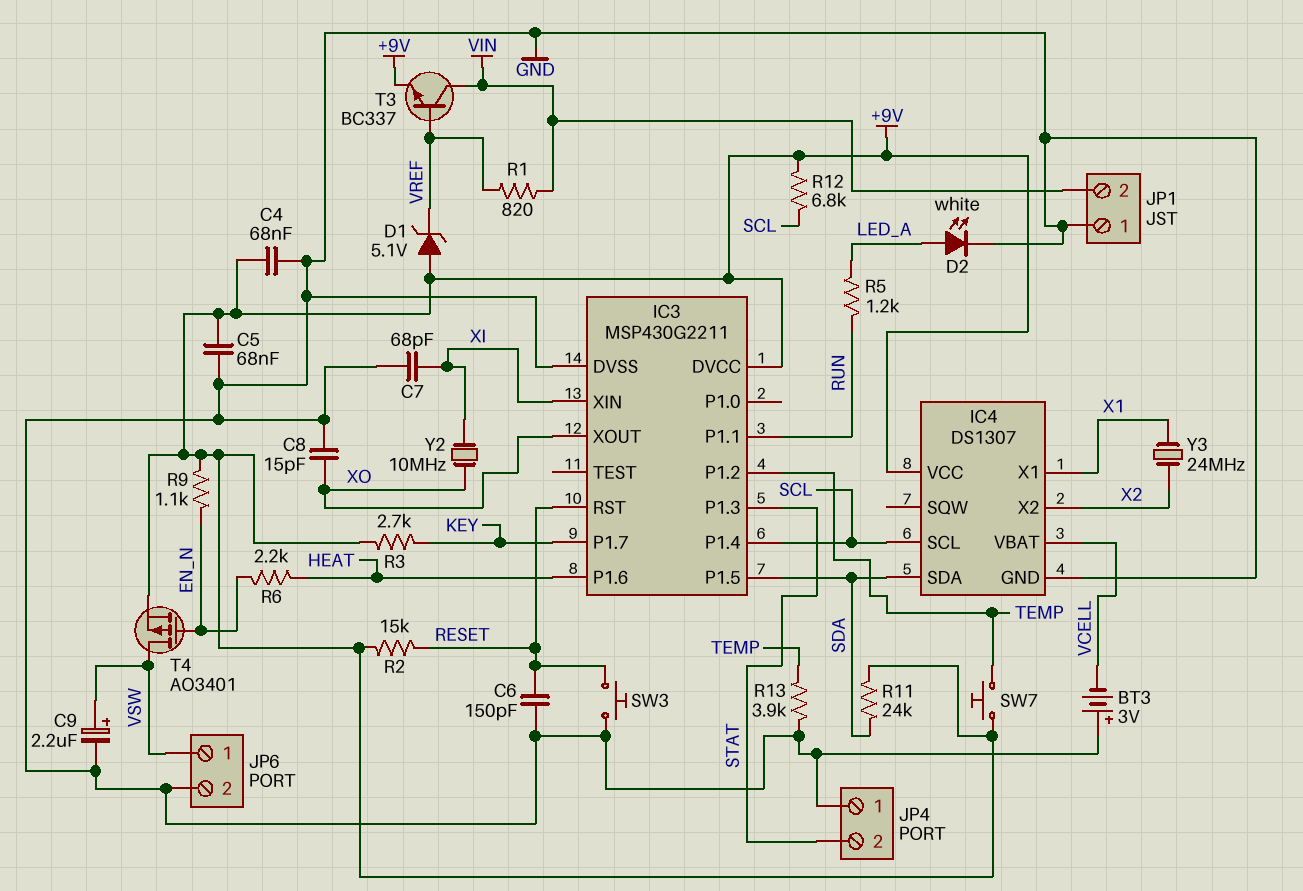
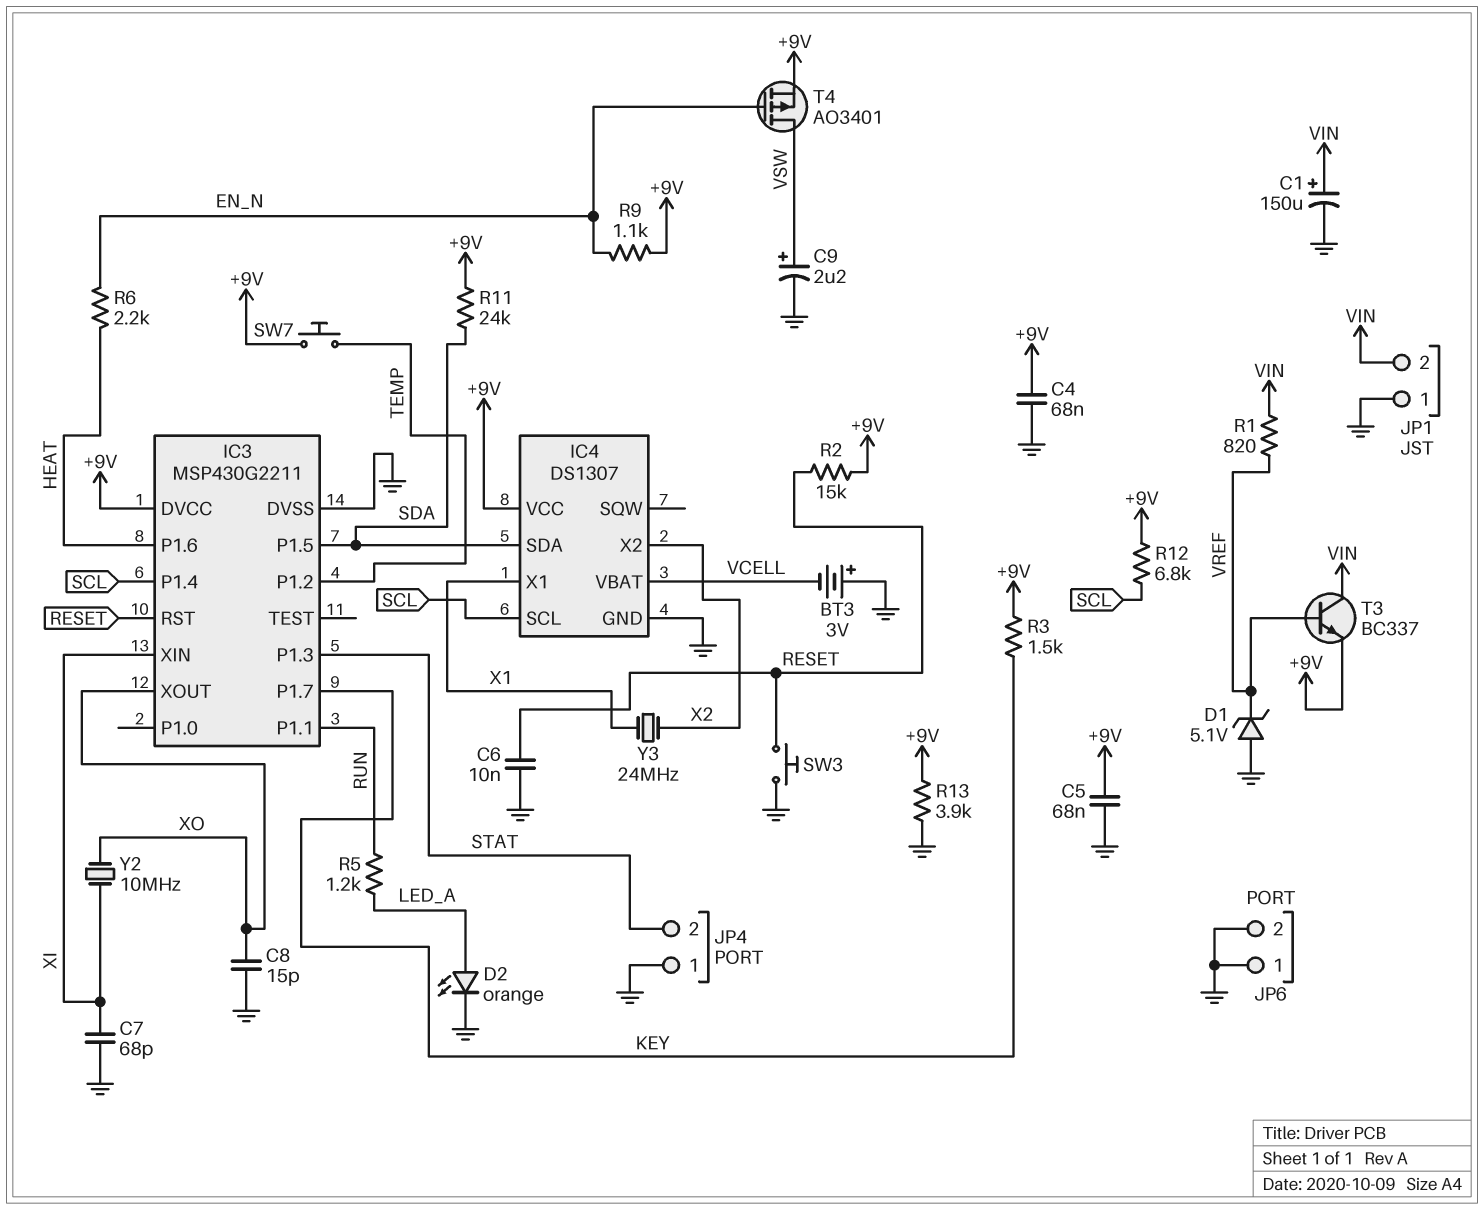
C1: none -> 150uF (plus VIN, minus GND)
C6: 150pF (GND, RESET) -> 10nF (GND, RESET)
D1: zener 5.1V (A +9V, K VREF) -> zener 5.1V (A GND, K VREF)
D2: LED white (A LED_A, K GND) -> LED orange (A LED_A, K GND)
JP6 pin 1: VSW -> GND
R3: 2.7k (+9V, KEY) -> 1.5k (+9V, KEY)
R13: 3.9k (GND, TEMP) -> 3.9k (+9V, GND)

